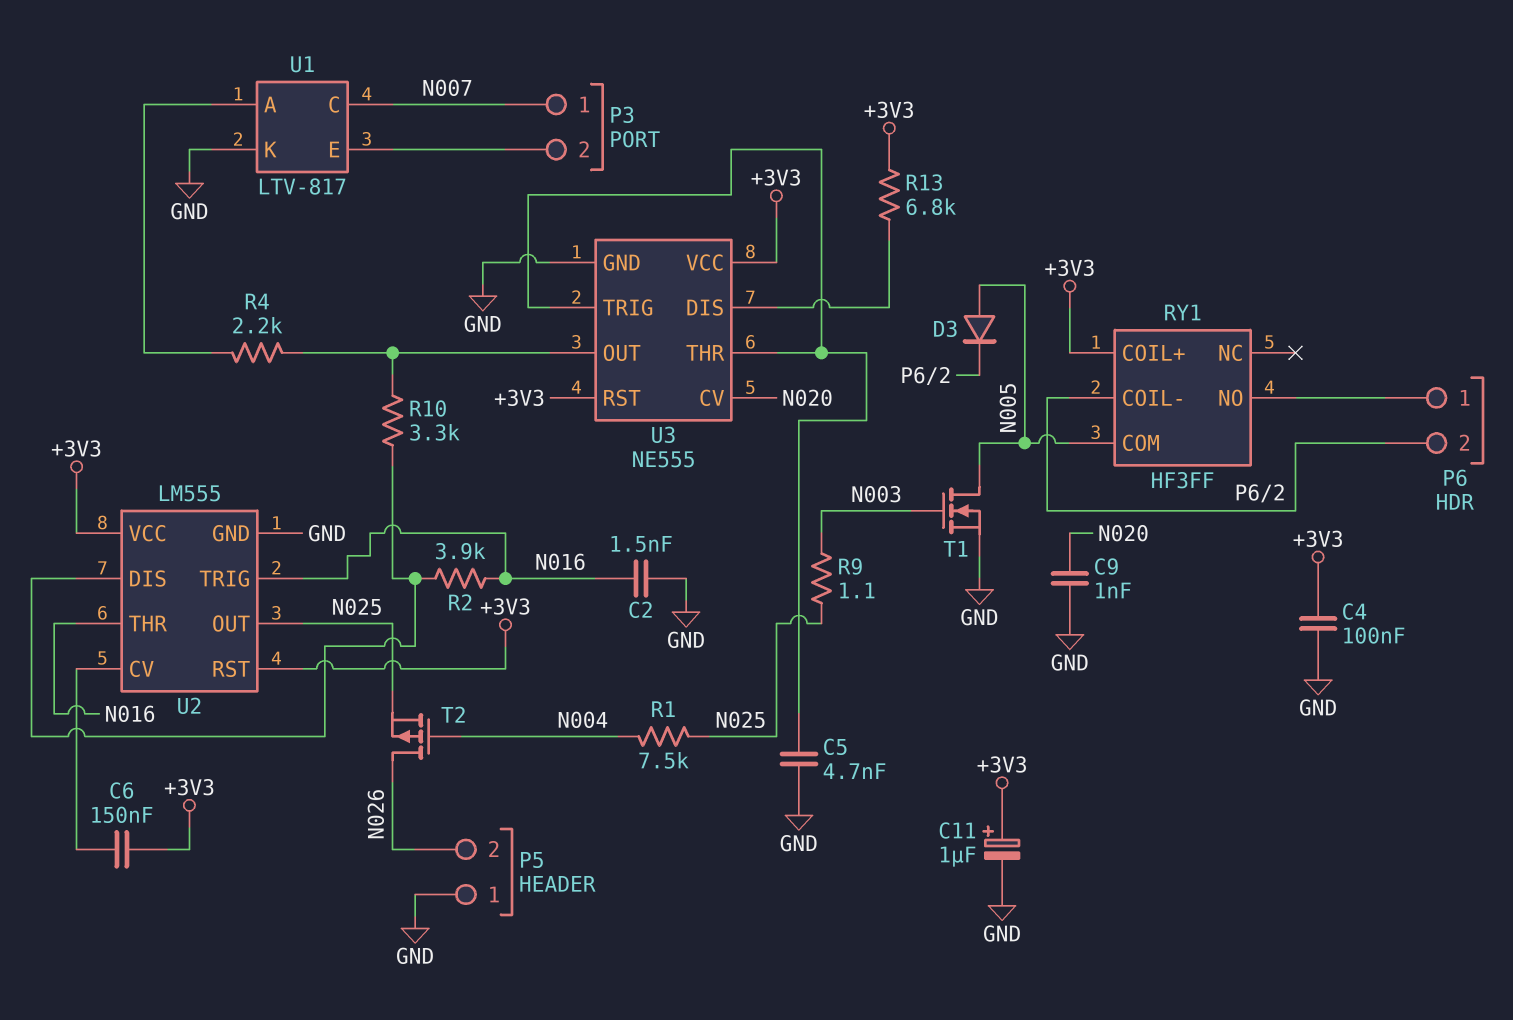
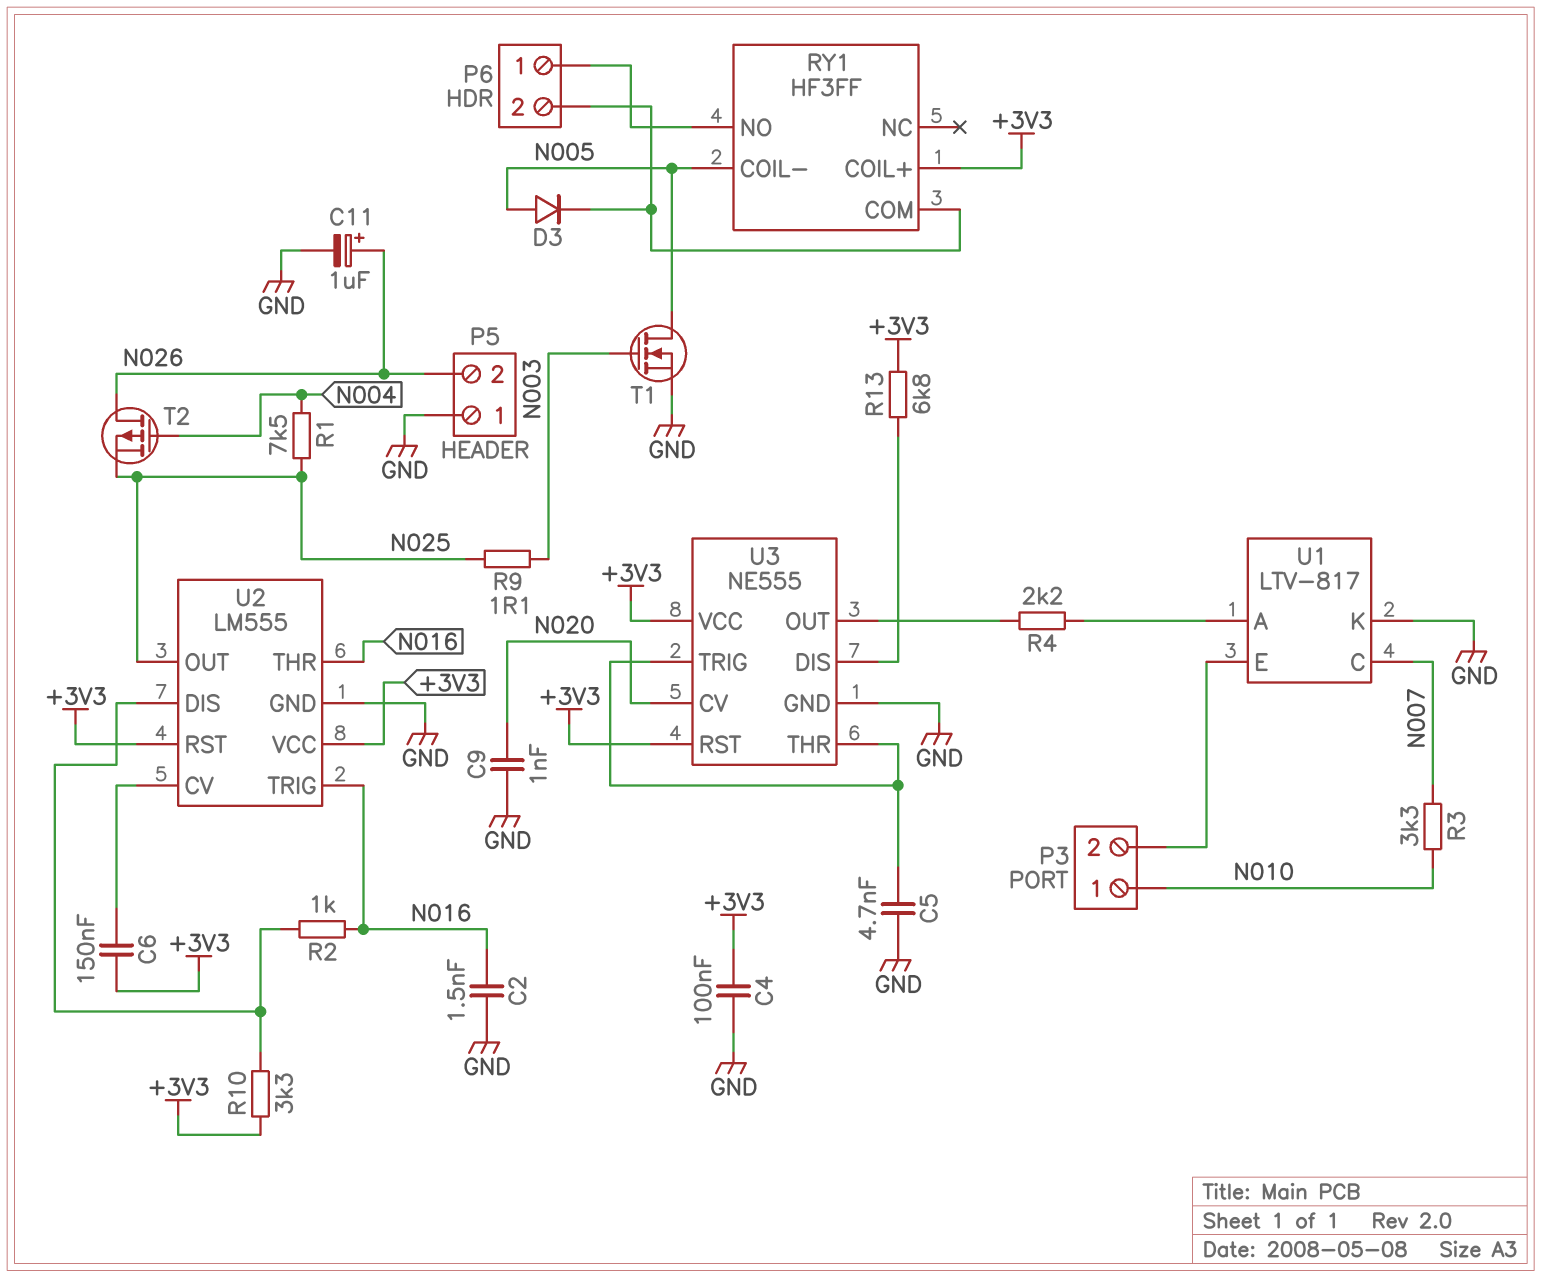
C11: 1uF (plus +3V3, minus GND) -> 1uF (plus N026, minus GND)
P3 pin 1: N007 -> N010
R2: 3.9k (N016, U2/DIS) -> 1k (N016, U2/DIS)
R3: none -> 3.3k (N007, N010)
R10: 3.3k (U2/DIS, U3/OUT) -> 3.3k (+3V3, U2/DIS)
RY1 pin COIL-: P6/2 -> N005
RY1 pin COM: N005 -> P6/2

